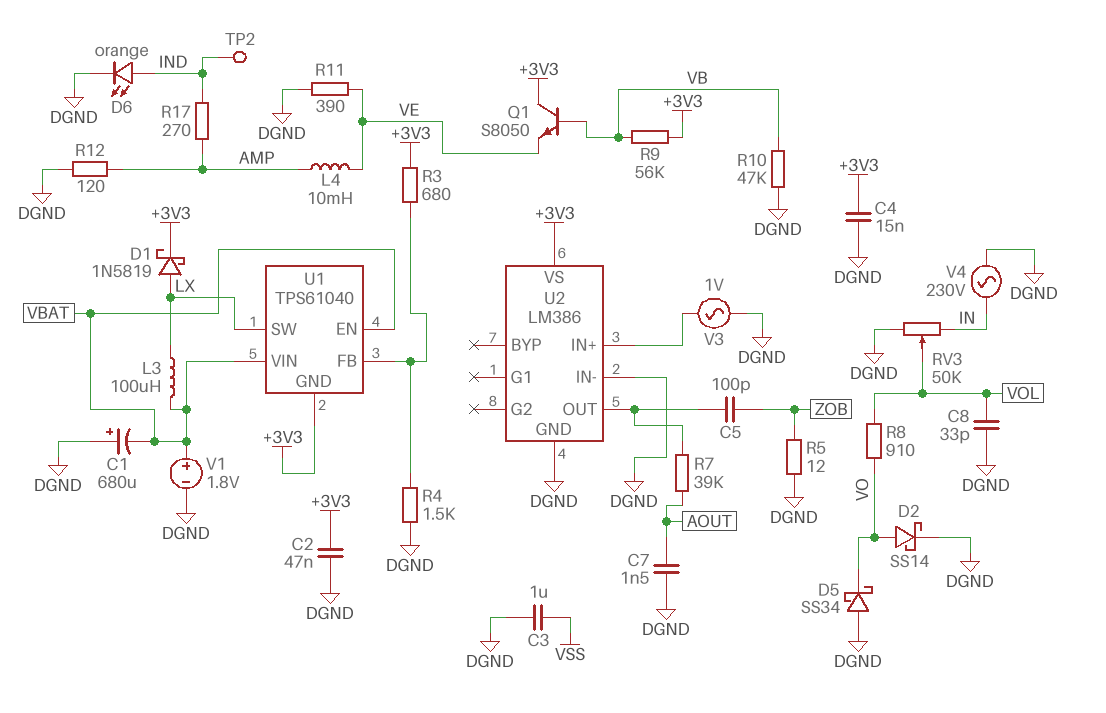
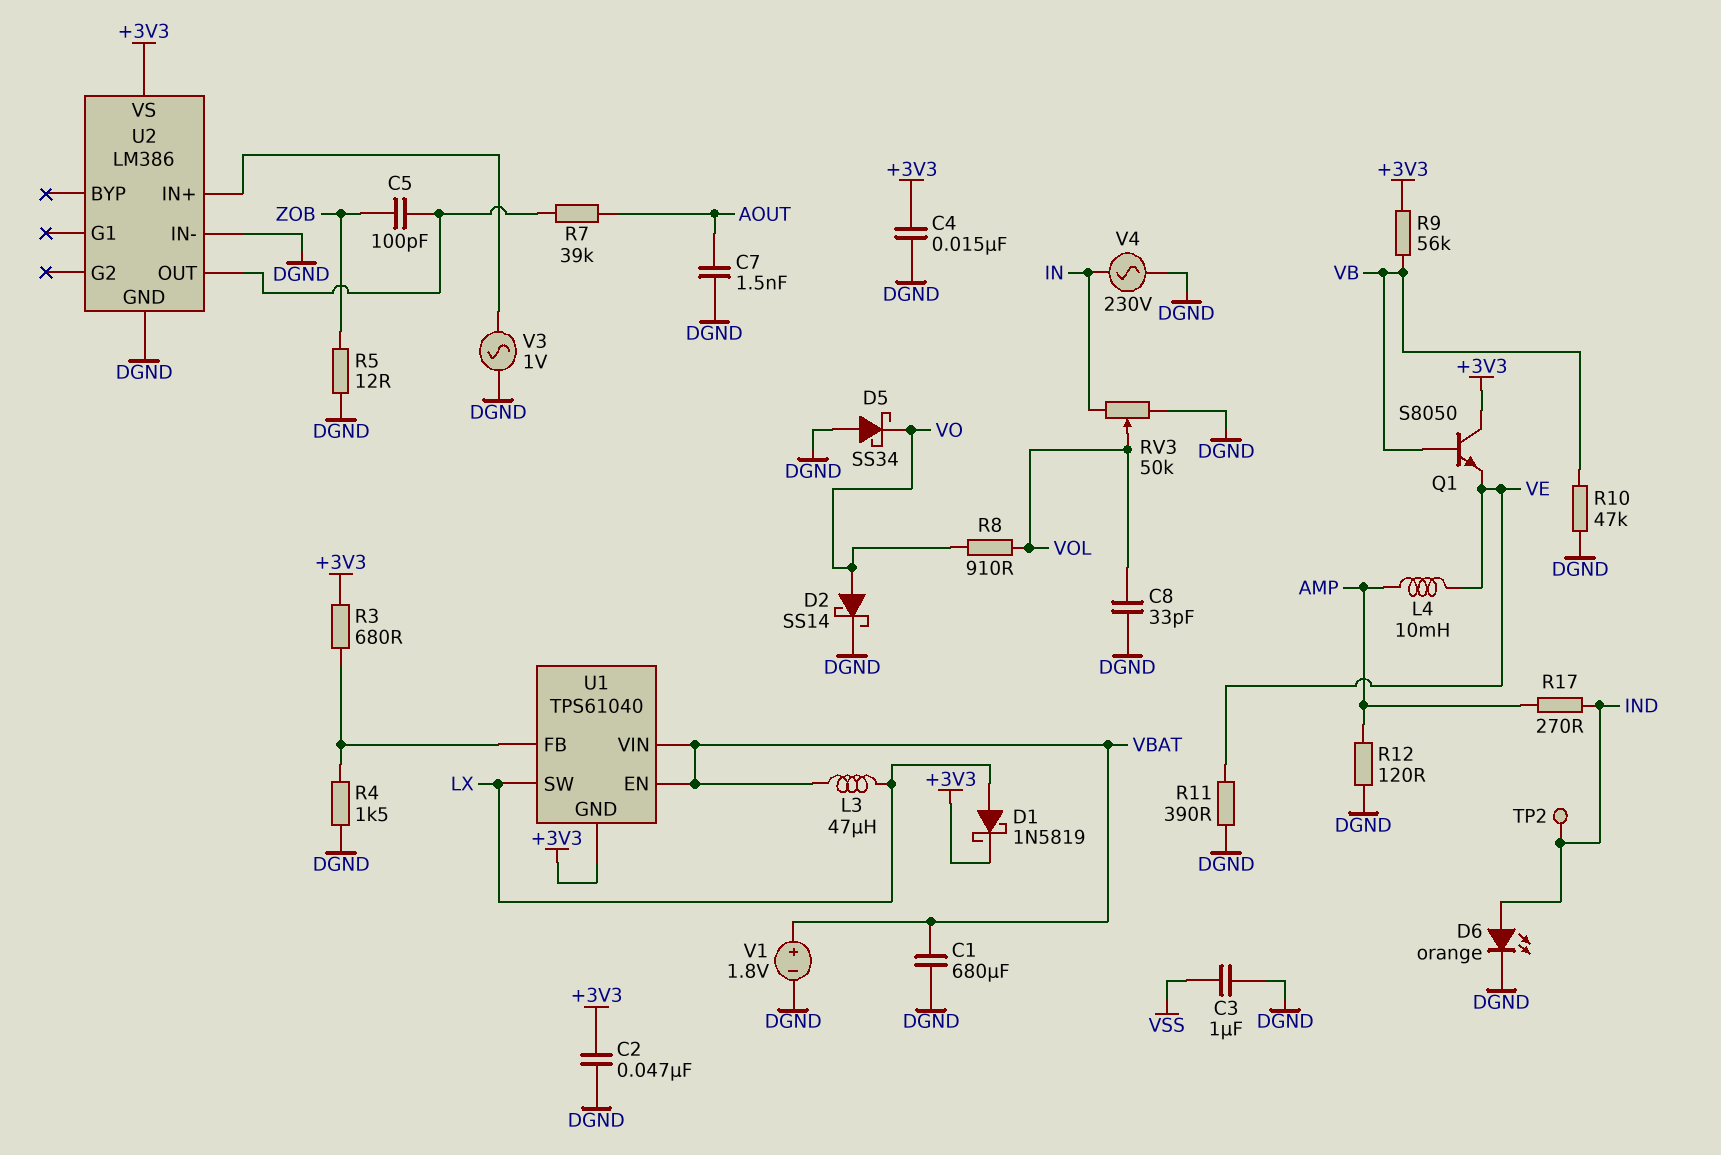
C1: 680uF (plus DGND, minus VBAT) -> 680uF (DGND, VBAT)
L3: 100uH (LX, VBAT) -> 47uH (LX, VBAT)

